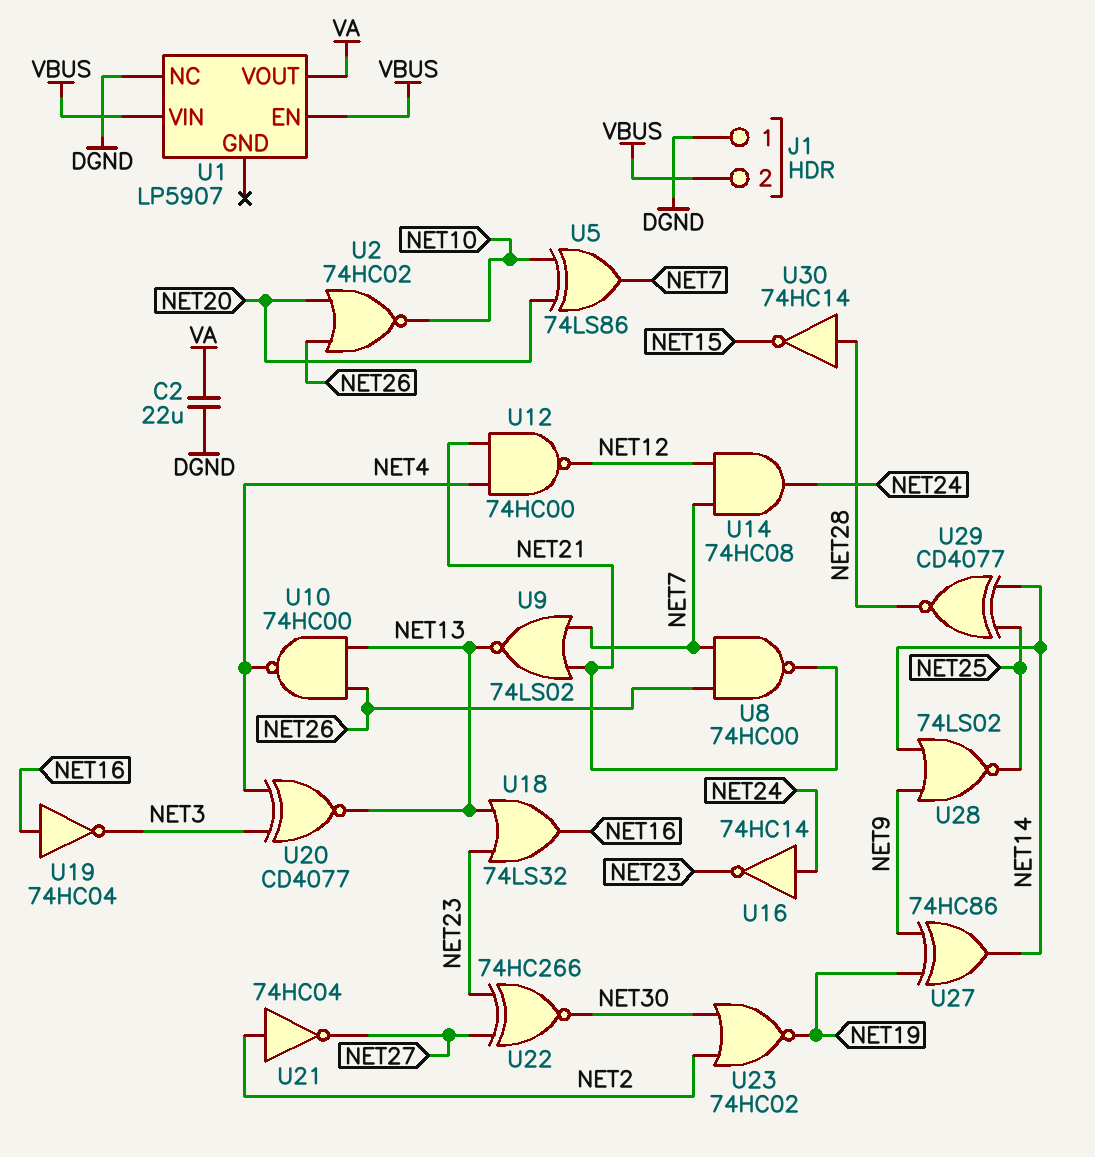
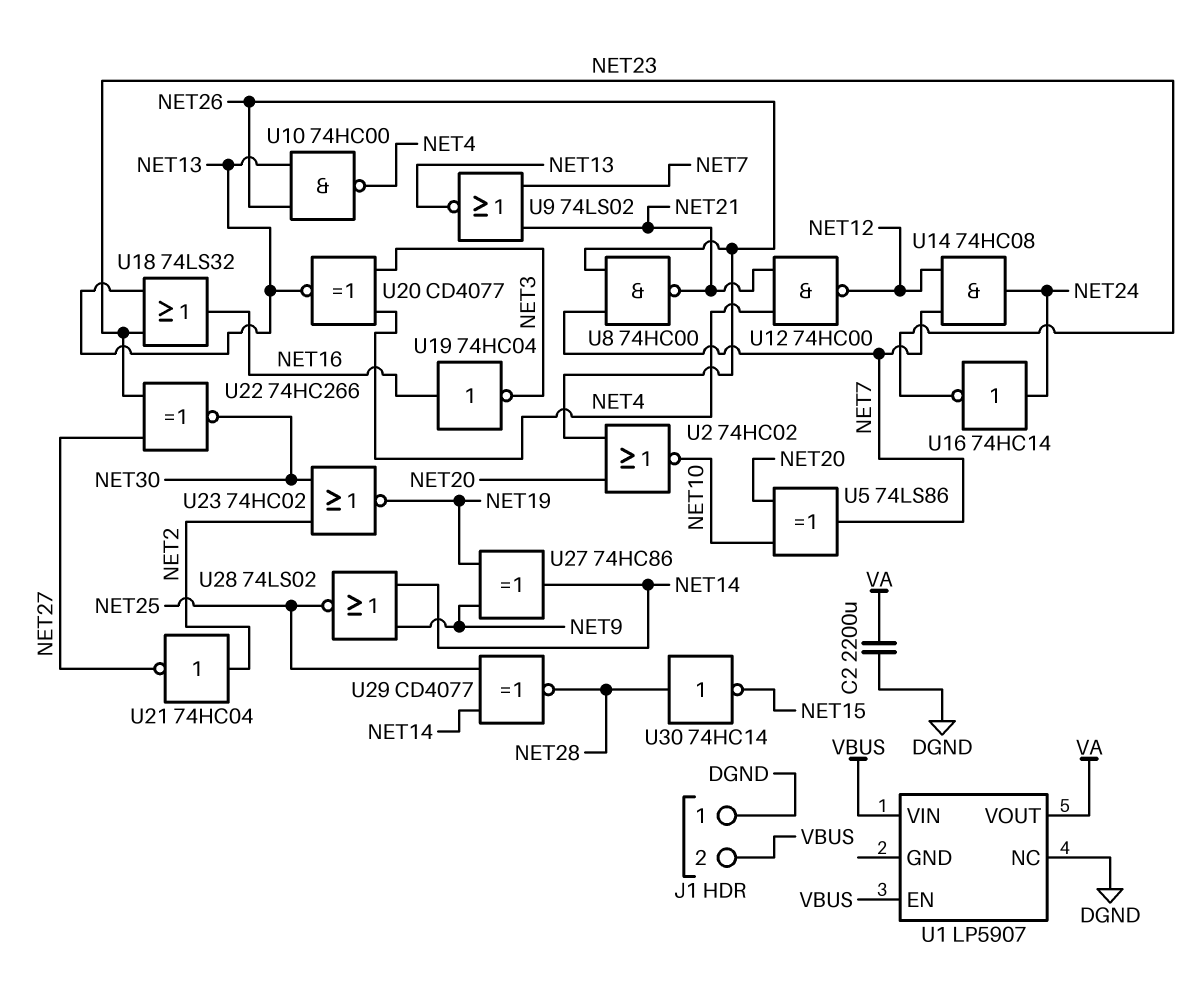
C2: 22uF (DGND, VA) -> 2200uF (DGND, VA)

